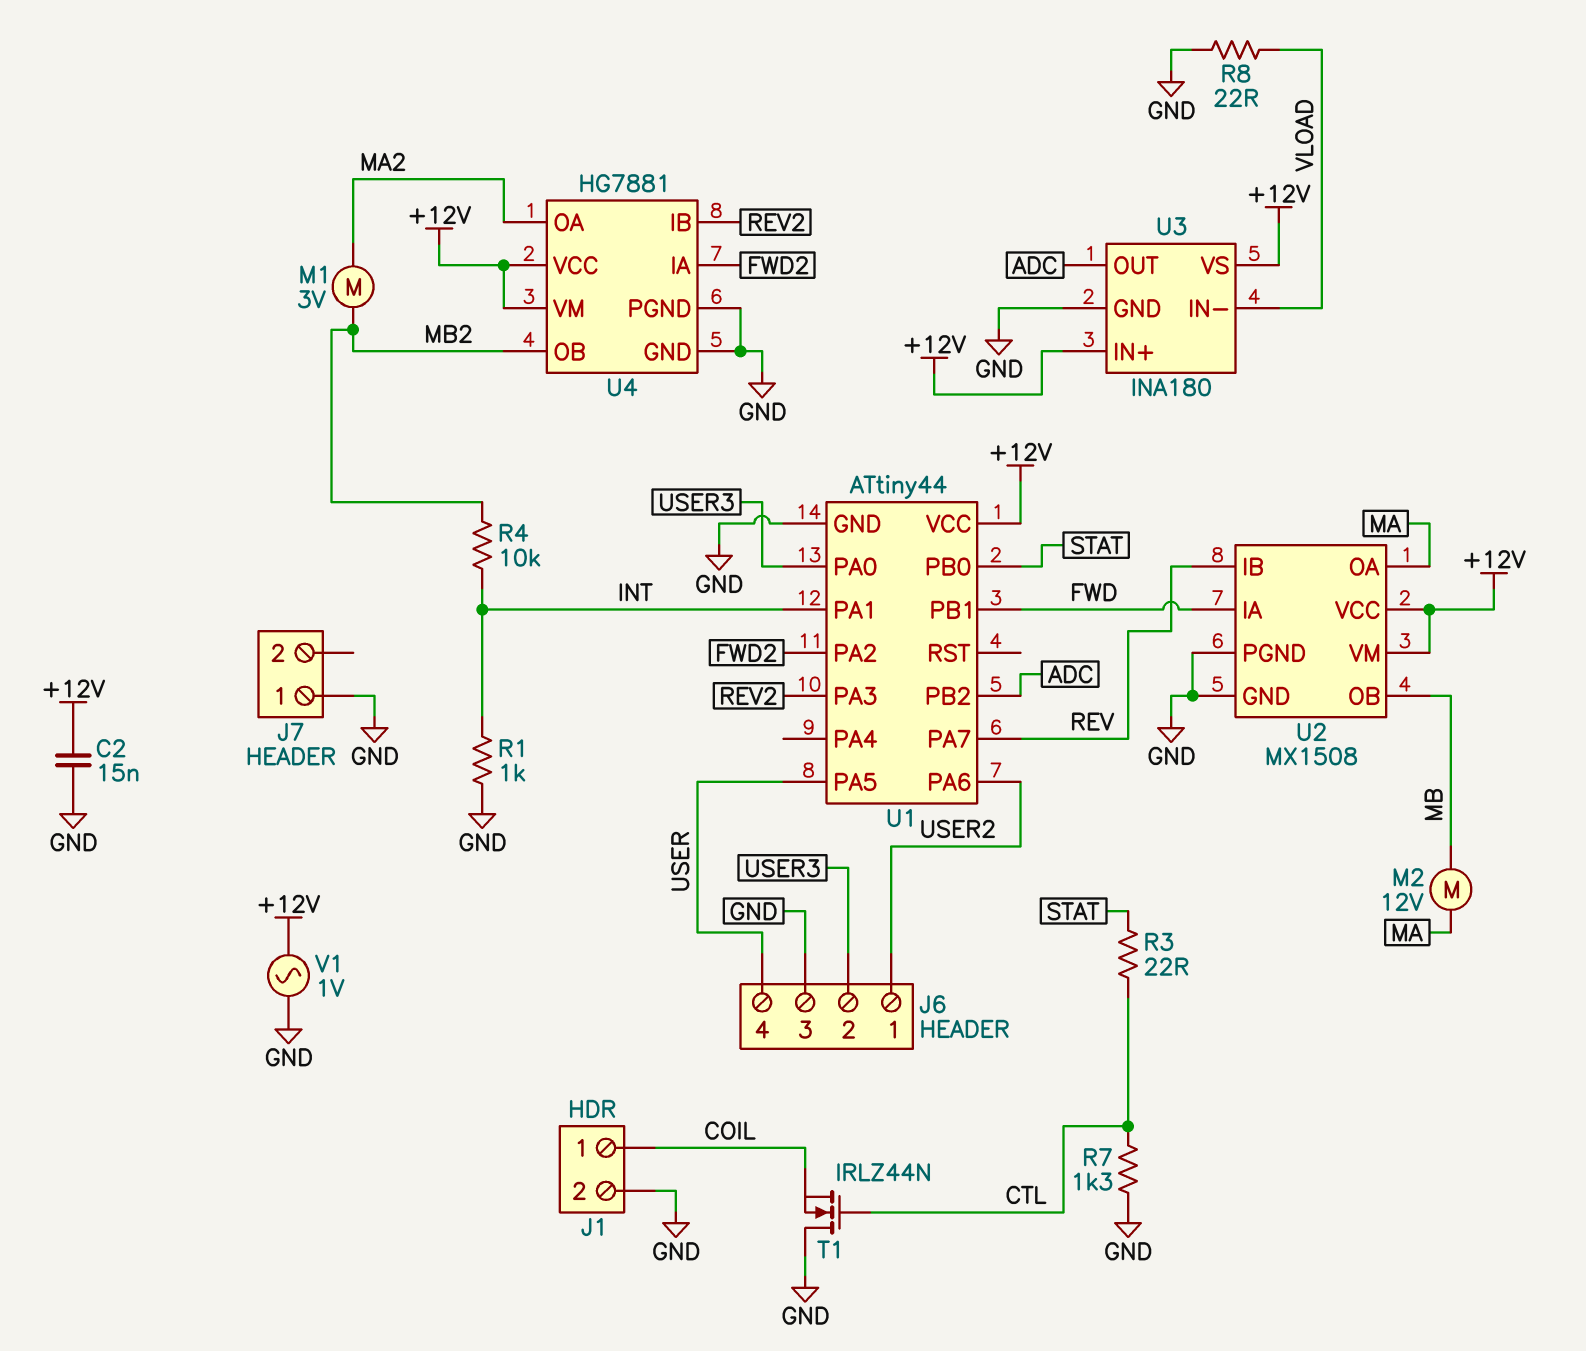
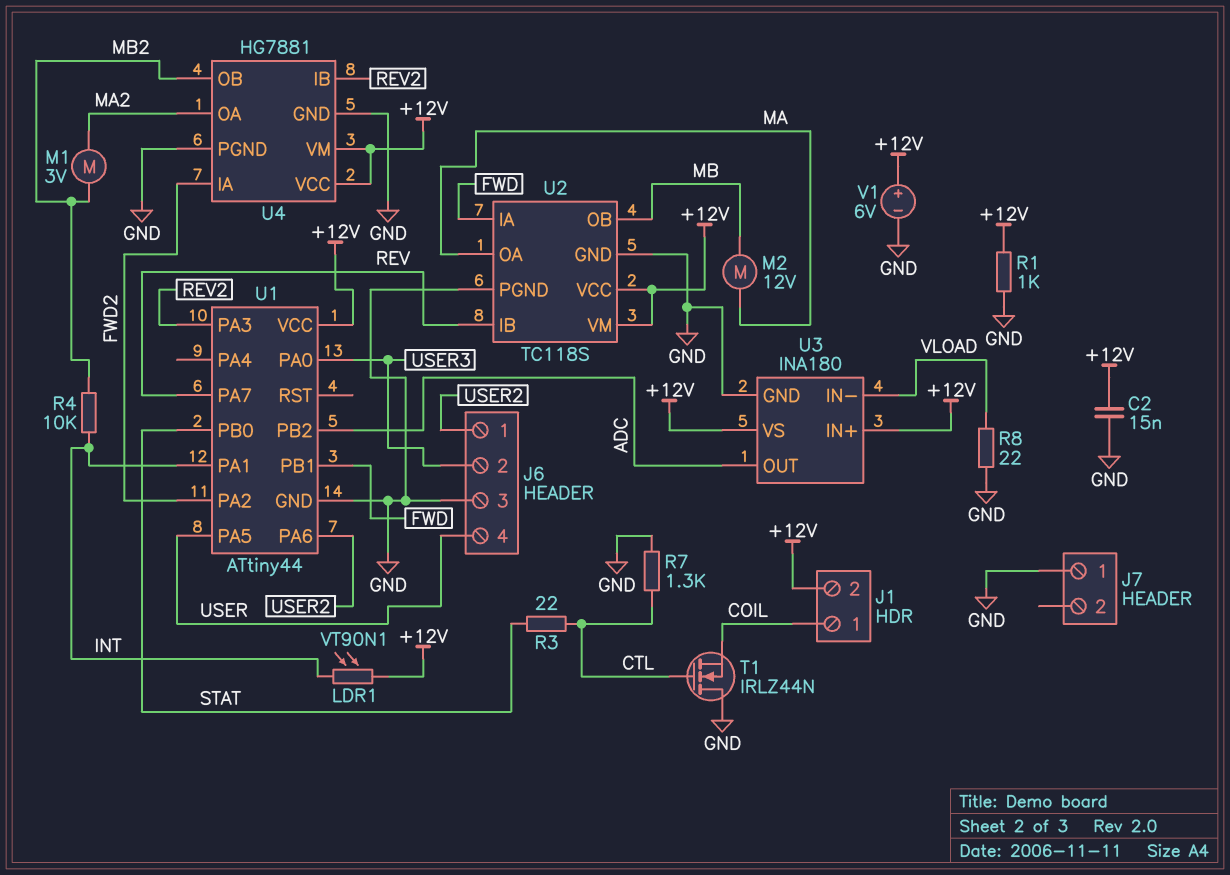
J1 pin 2: GND -> +12V
LDR1: none -> VT90N1 (+12V, INT)
R1: 1k (GND, INT) -> 1k (+12V, GND)
U2: MX1508 -> TC118S
V1: AC 1V (+12V, GND) -> 6V (plus +12V, minus GND)

